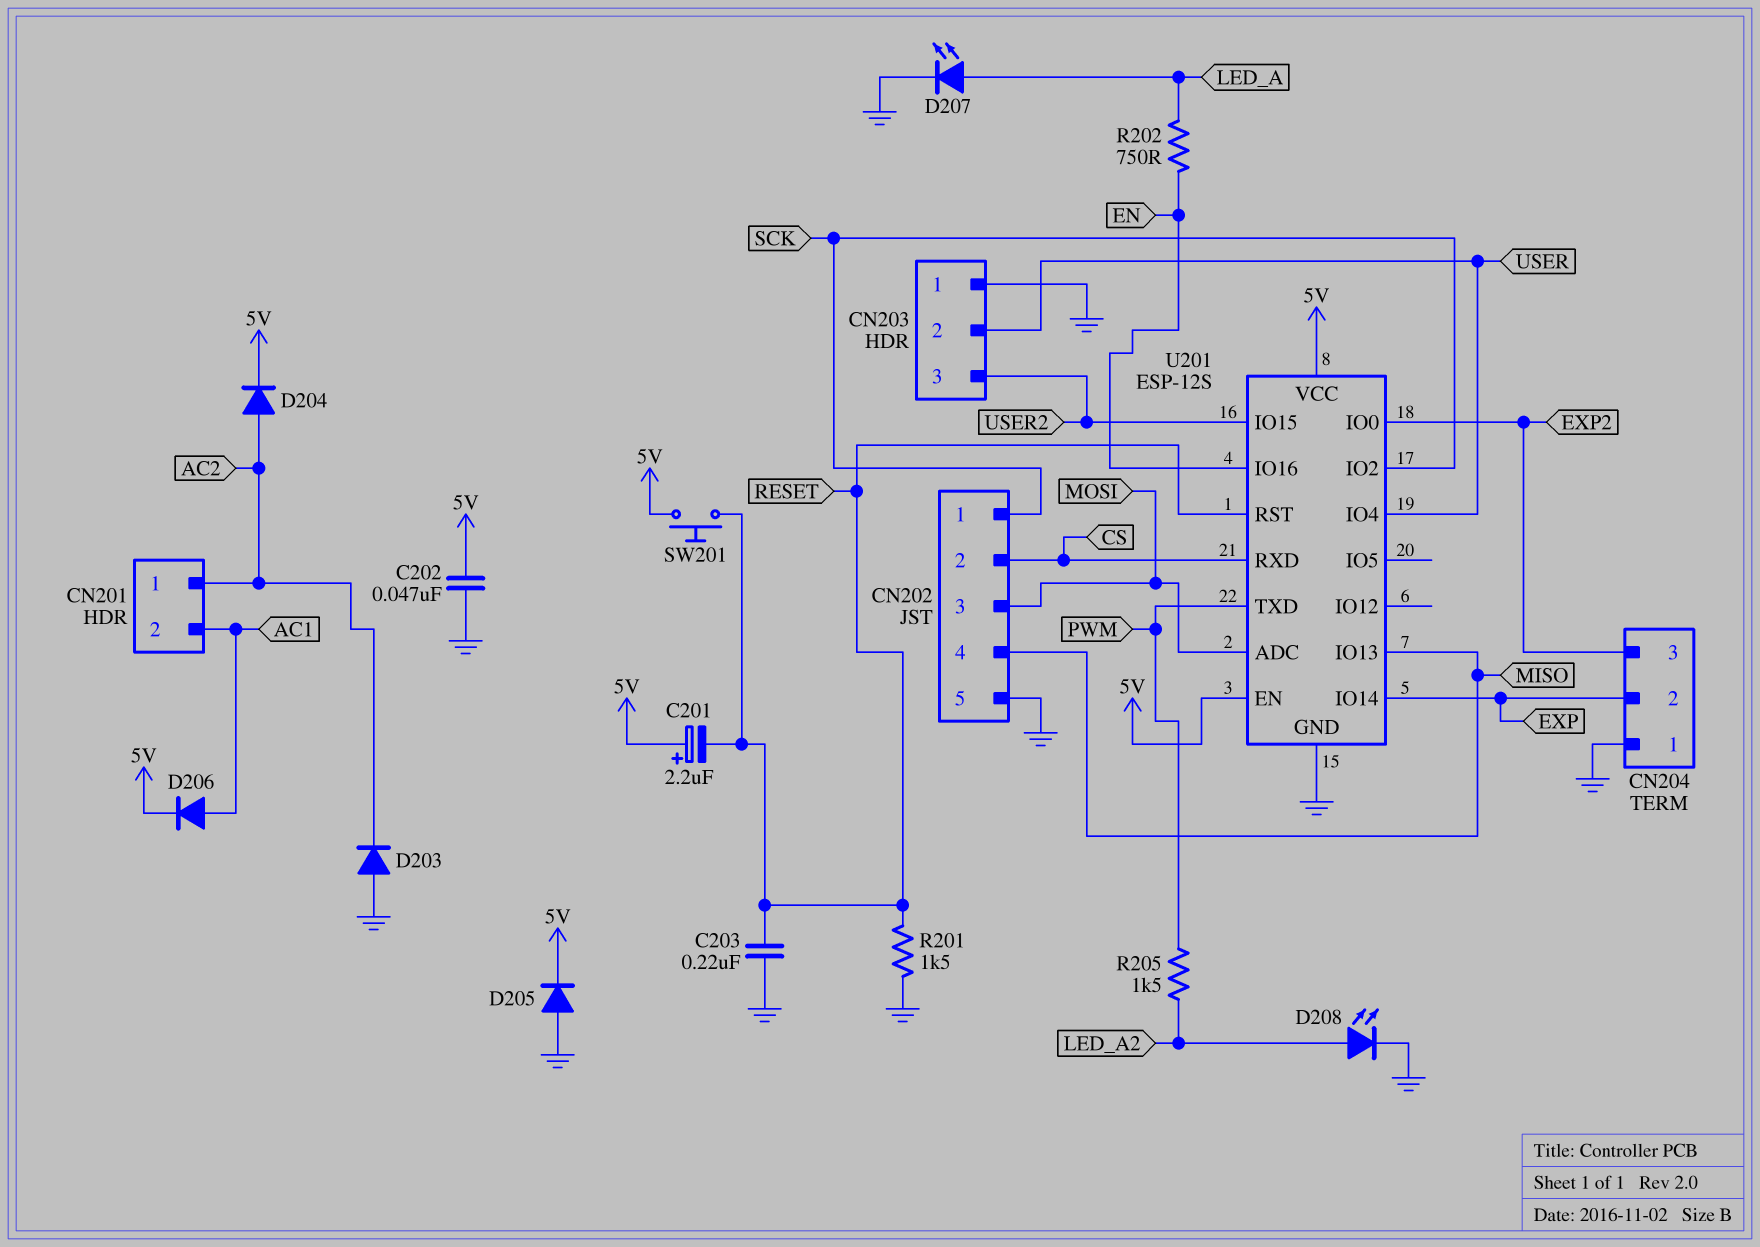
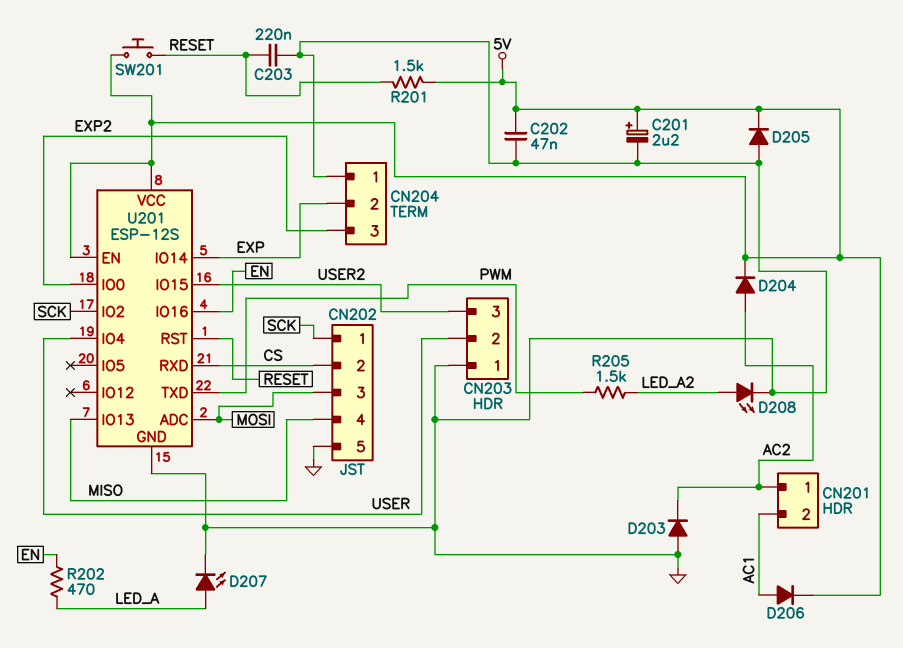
C201: 2.2uF (plus 5V, minus RESET) -> 2.2uF (plus 5V, minus GND)
R201: 1.5k (GND, RESET) -> 1.5k (5V, RESET)
R202: 750 (EN, LED_A) -> 470 (EN, LED_A)

